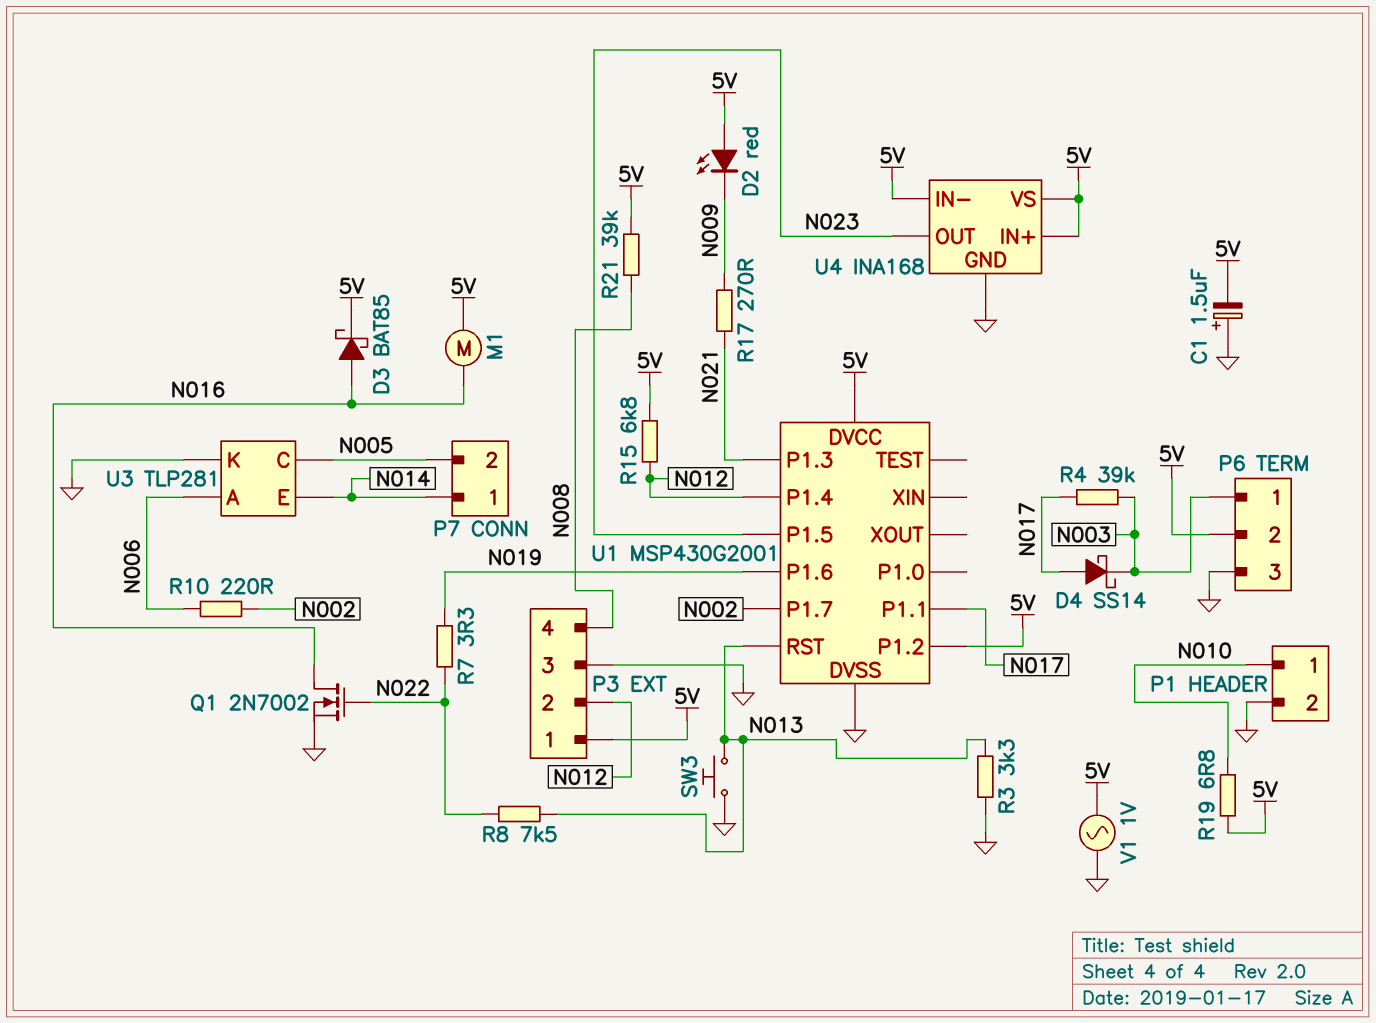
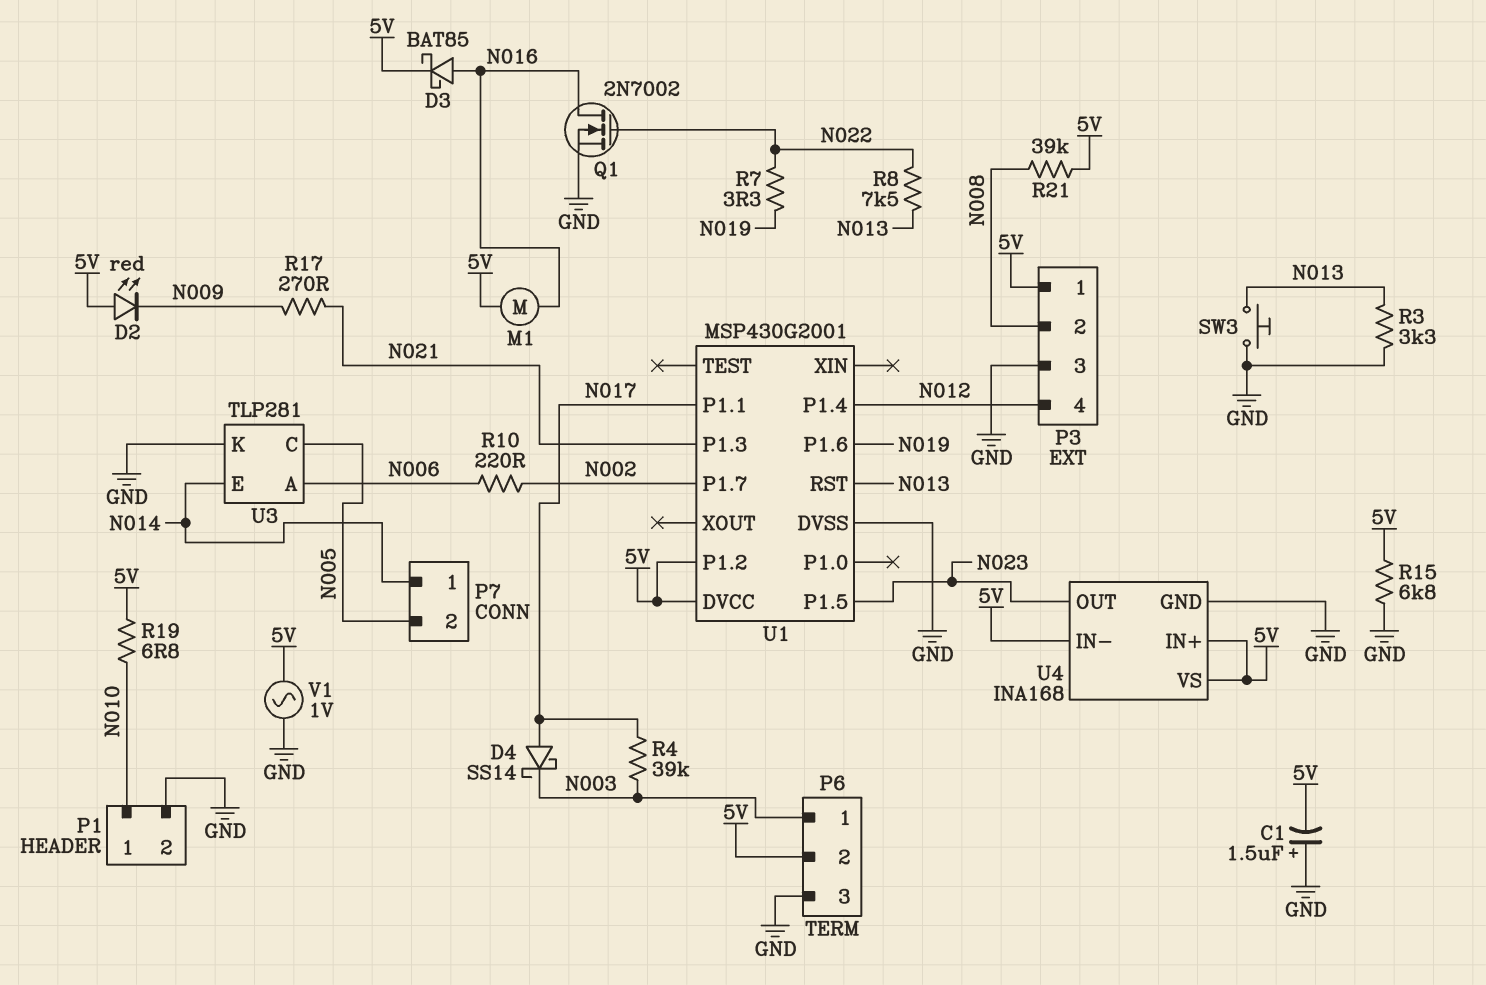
P3 pin 2: N012 -> N008
P3 pin 4: N008 -> N012
R15: 6.8k (5V, N012) -> 6.8k (5V, GND)

